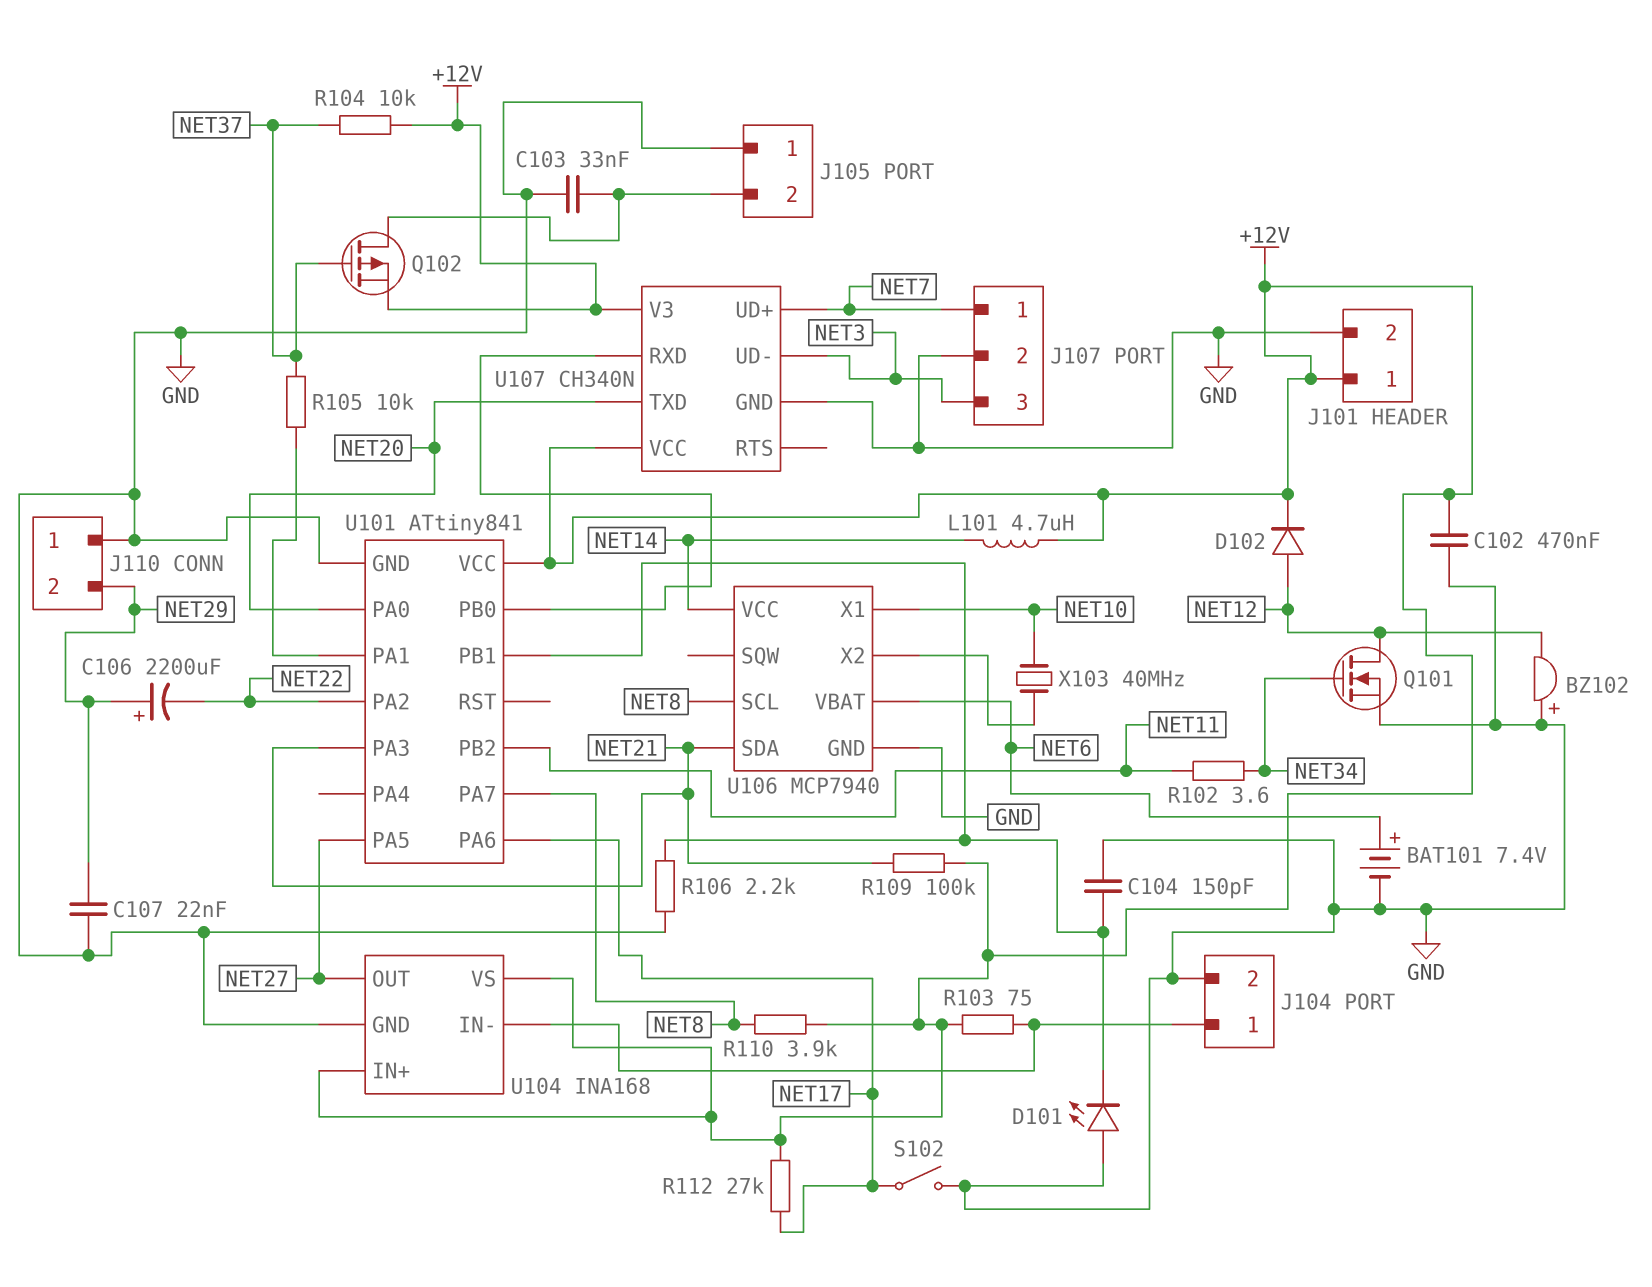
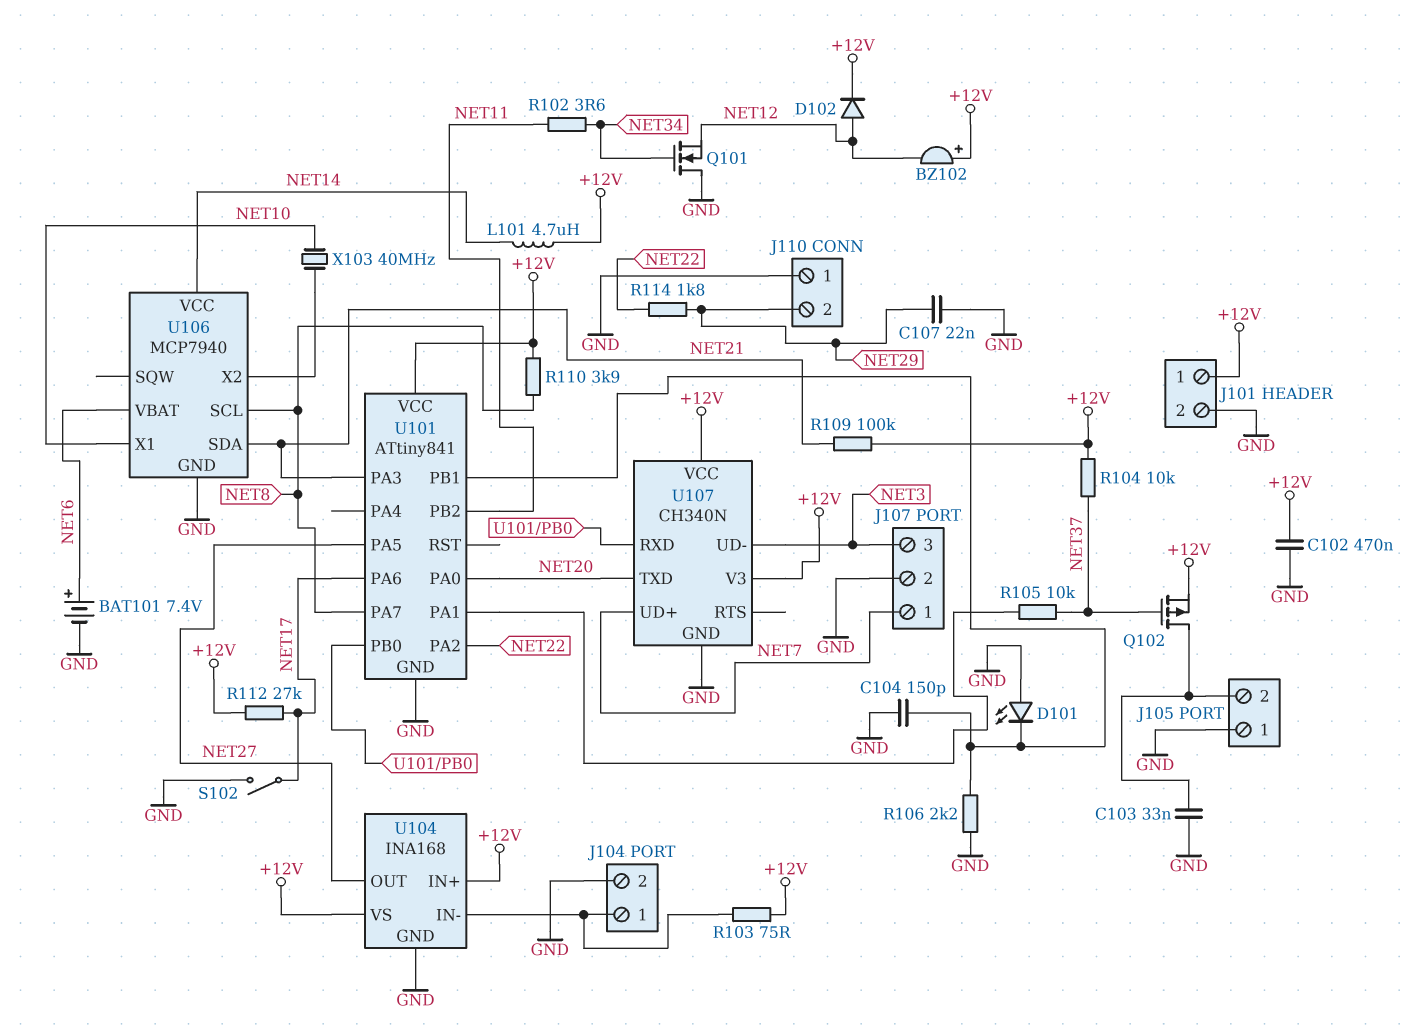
BZ102: buzzer (plus GND, minus NET12) -> buzzer (plus +12V, minus NET12)
C106: 2200uF (plus NET29, minus NET22) -> none
Q101: NMOS (G NET34, D NET12, S GND) -> NMOS (G NET34, D GND, S NET12)
R114: none -> 1.8k (NET22, NET29)

